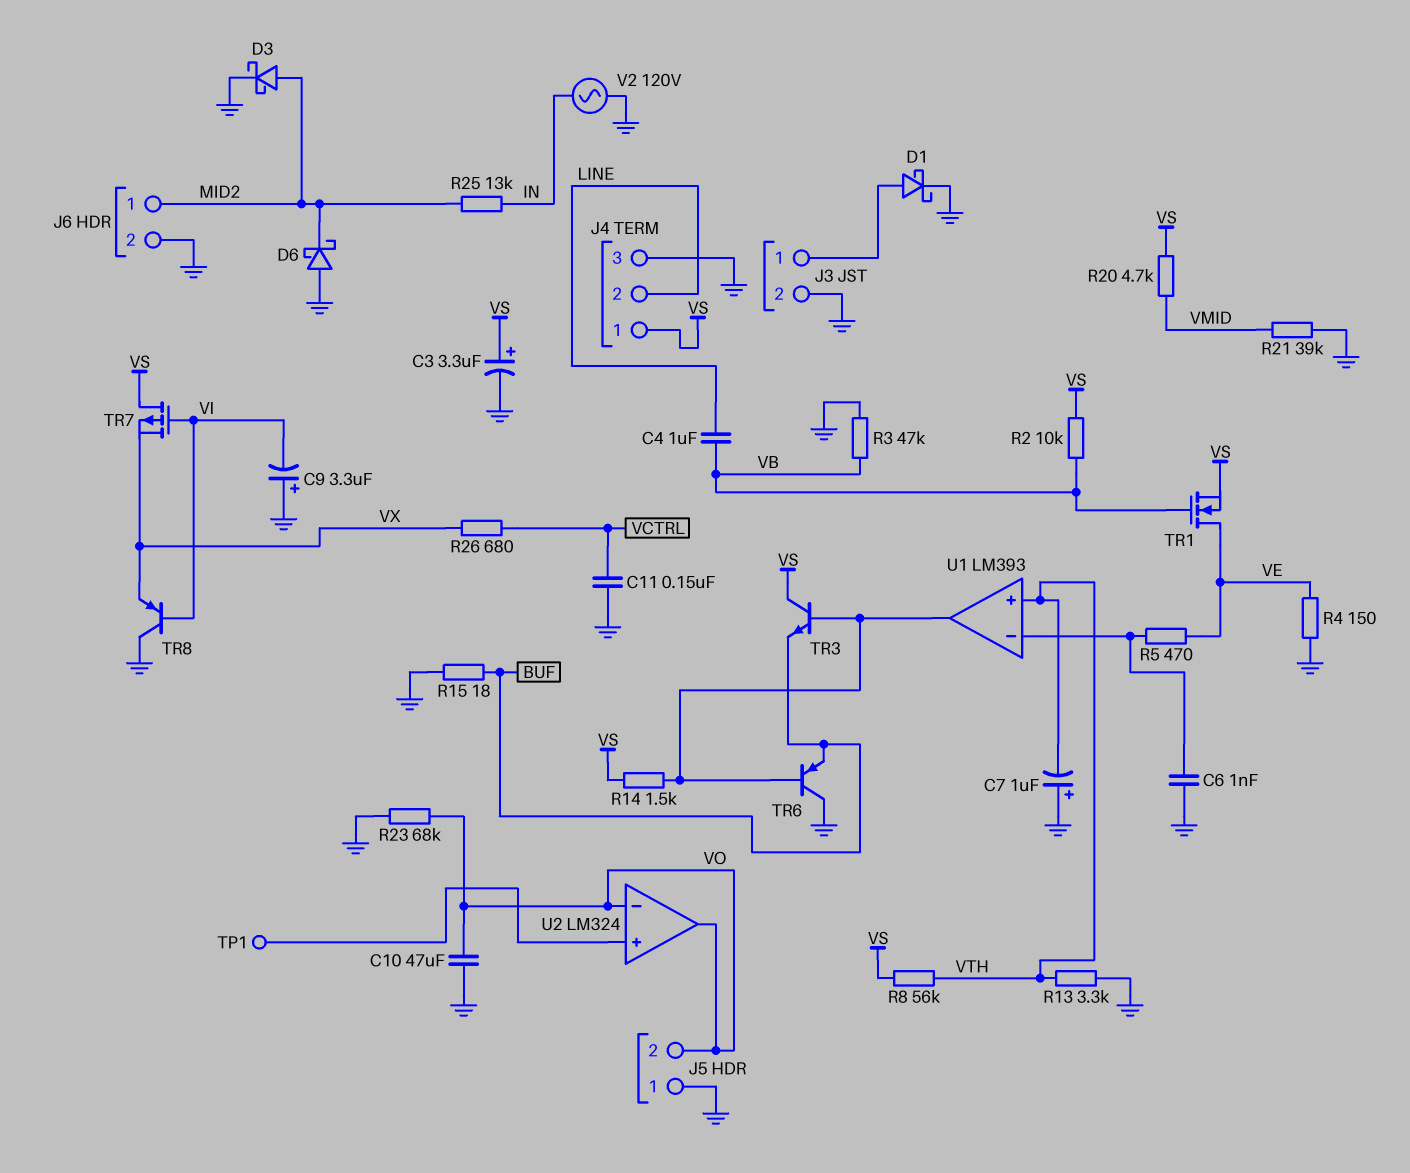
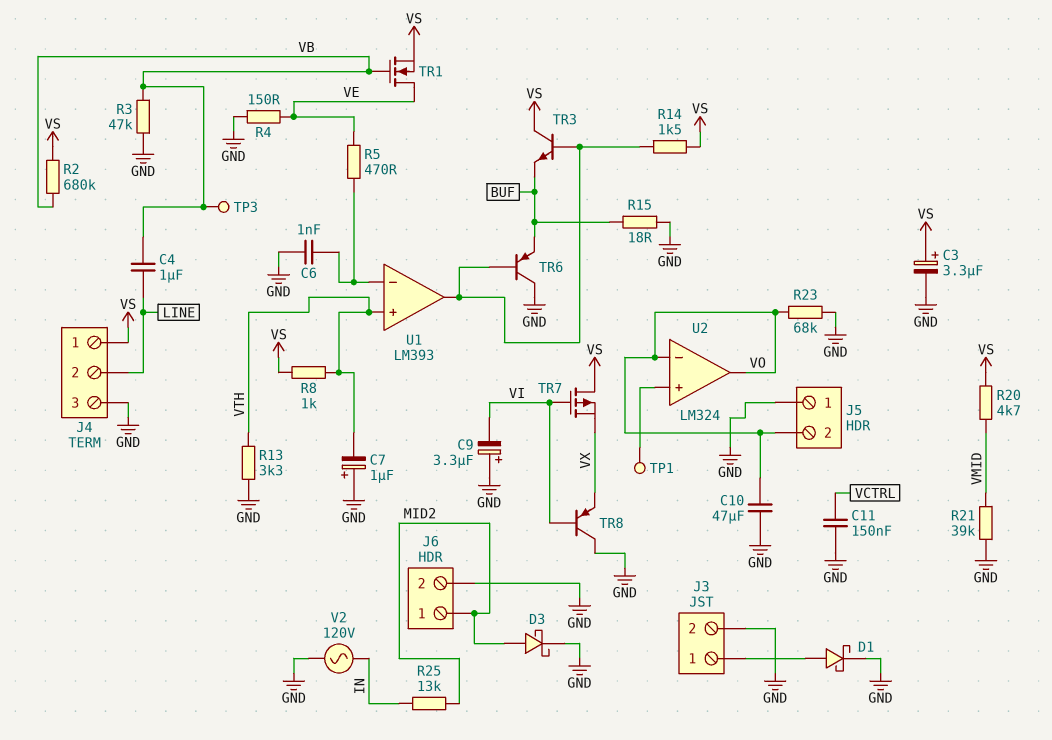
D6: schottky (A GND, K MID2) -> none
R2: 10k (VB, VS) -> 680k (VB, VS)
R8: 56k (VS, VTH) -> 1k (VS, VTH)
R26: 680 (VCTRL, VX) -> none
TP3: none -> test point (VB)

